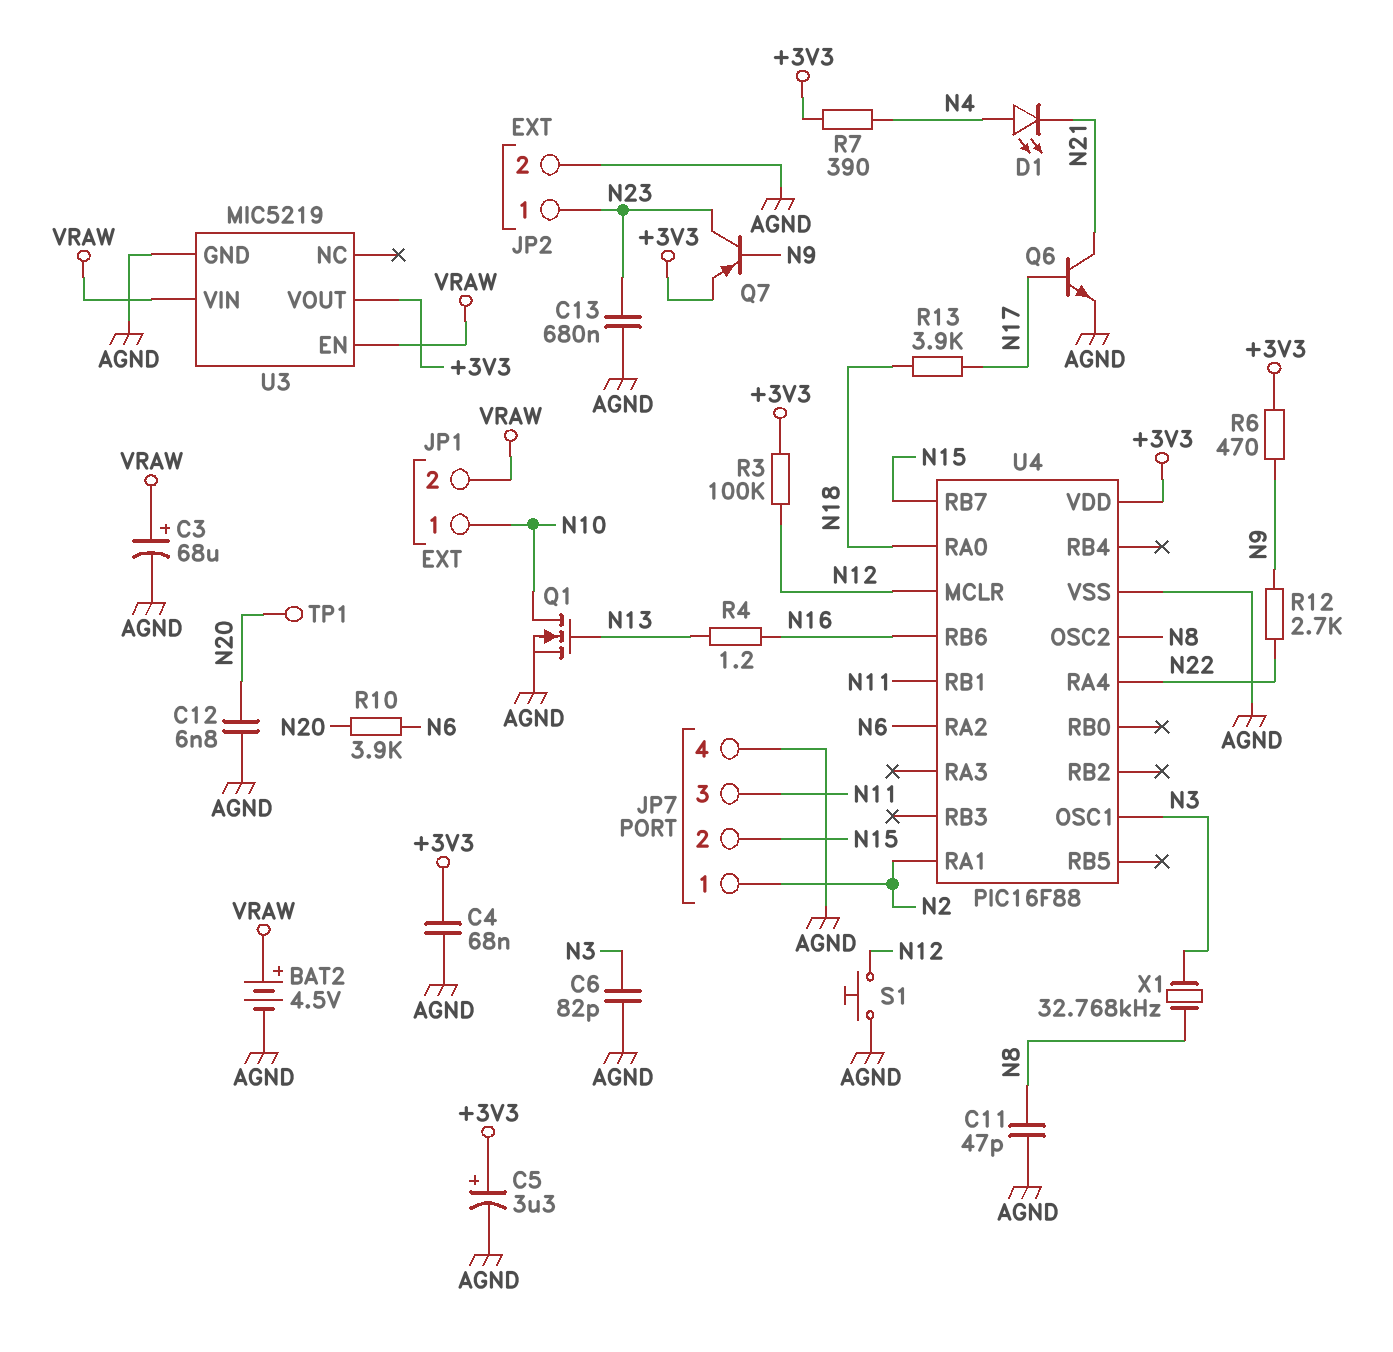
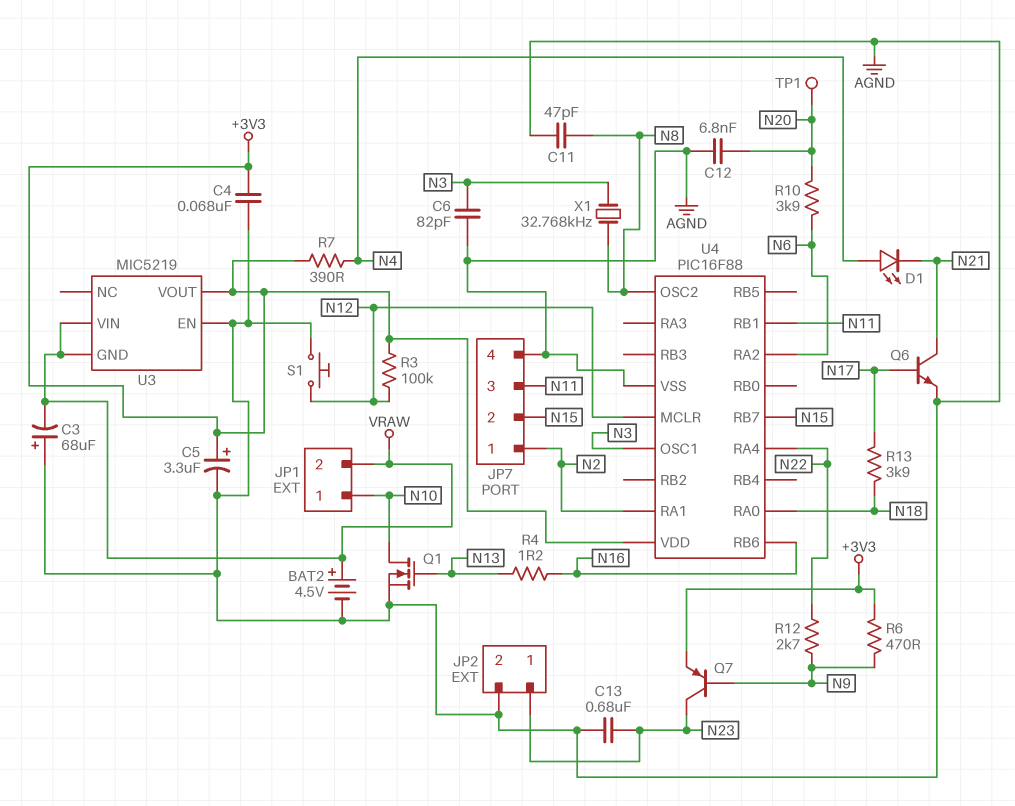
C3: 68uF (plus VRAW, minus AGND) -> 68uF (plus AGND, minus VRAW)
U3 pin EN: VRAW -> AGND
U3 pin GND: AGND -> VRAW

